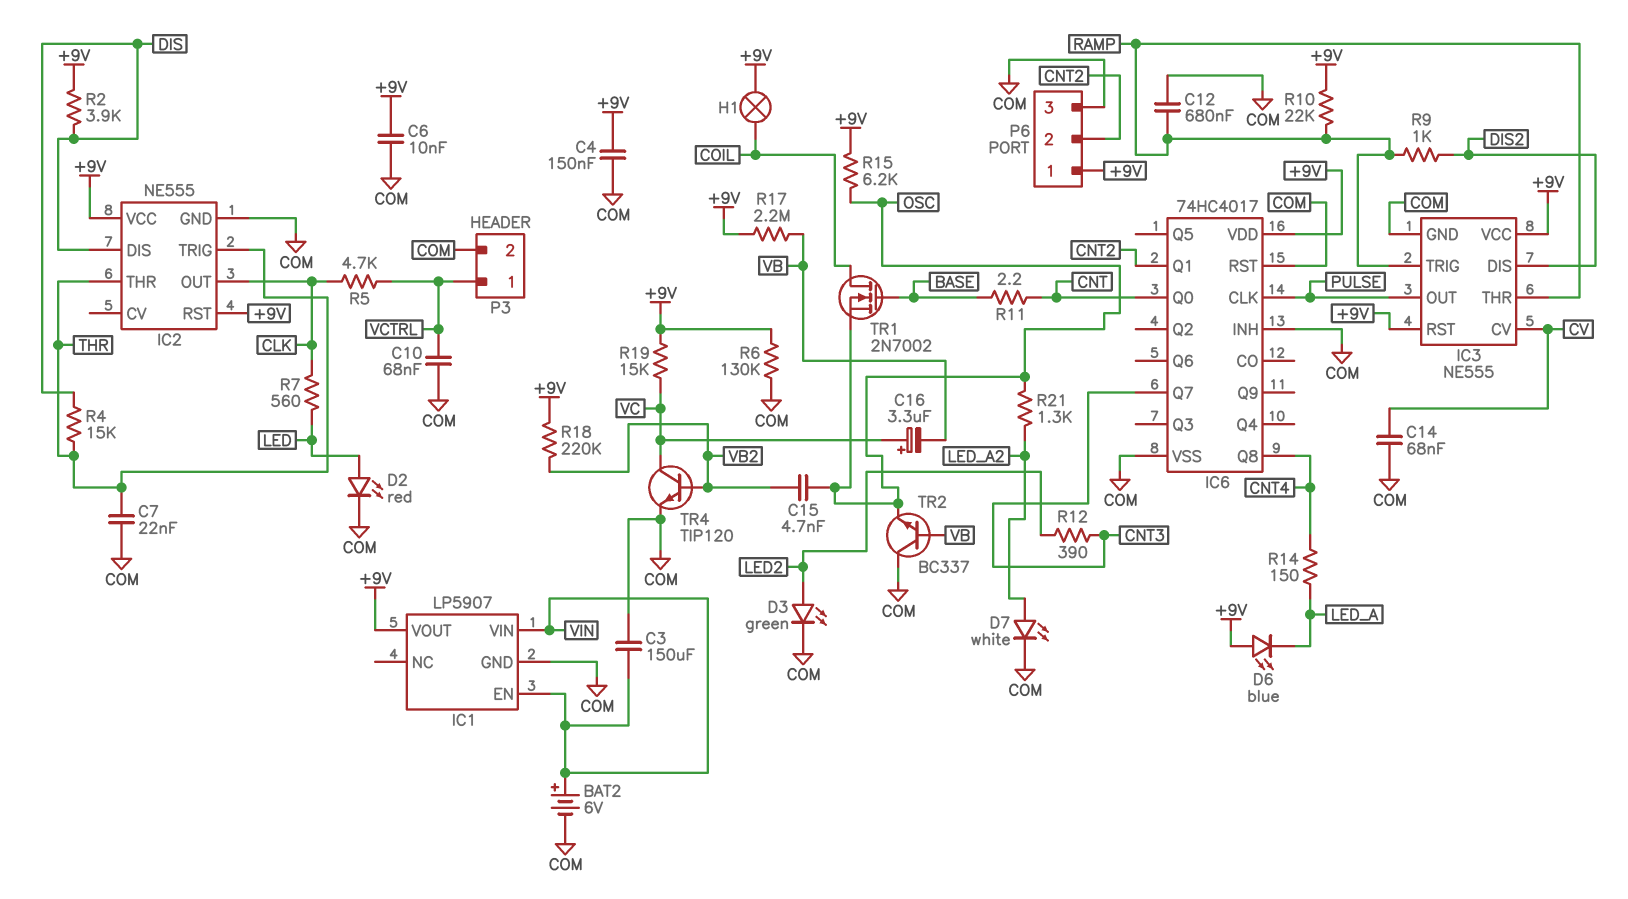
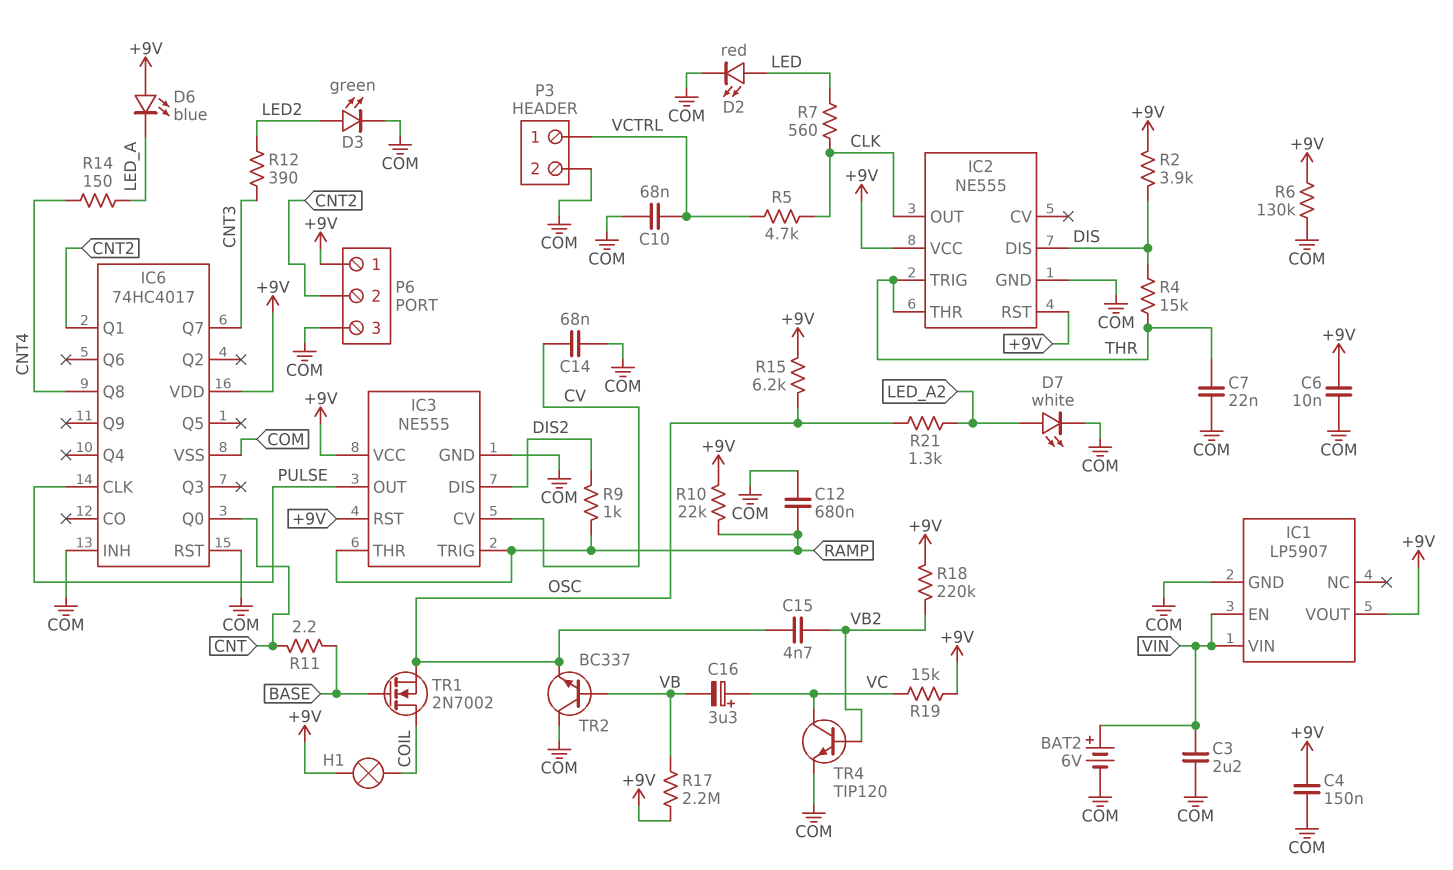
C3: 150uF (COM, VIN) -> 2.2uF (COM, VIN)

